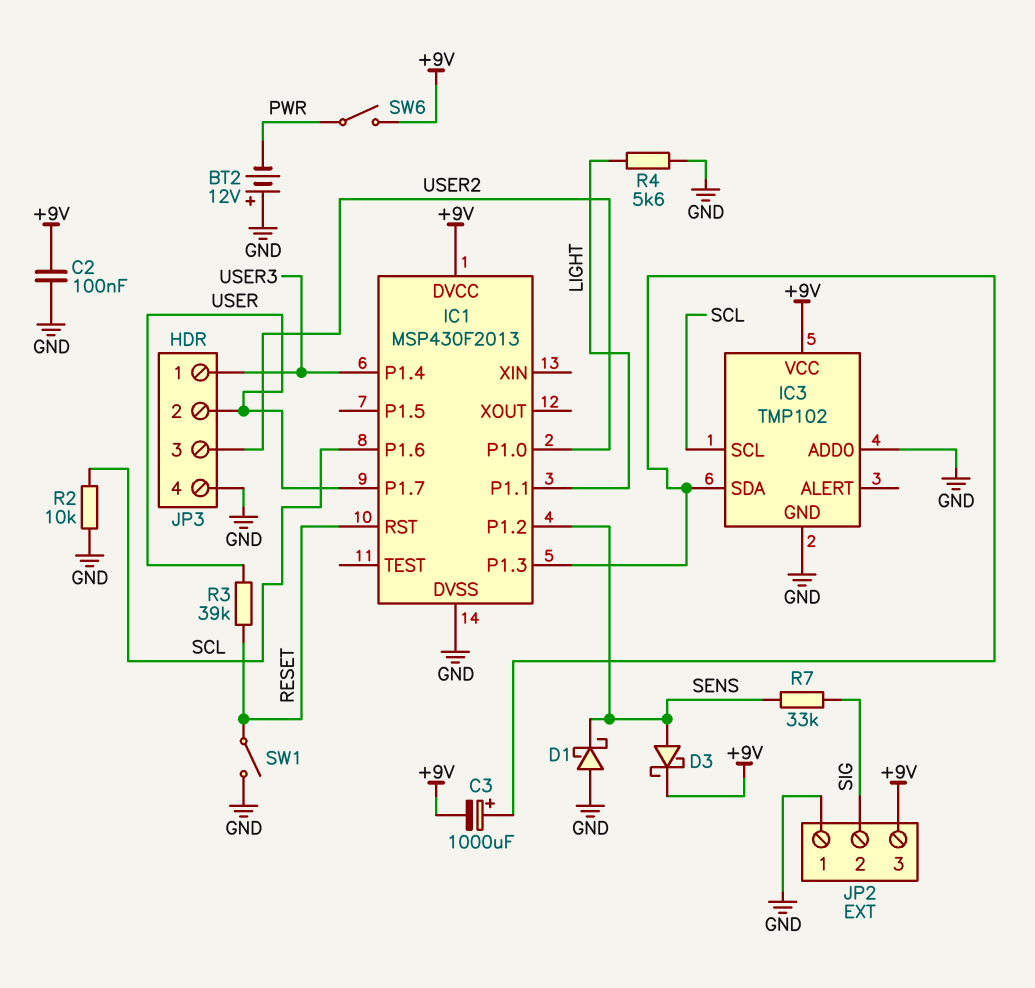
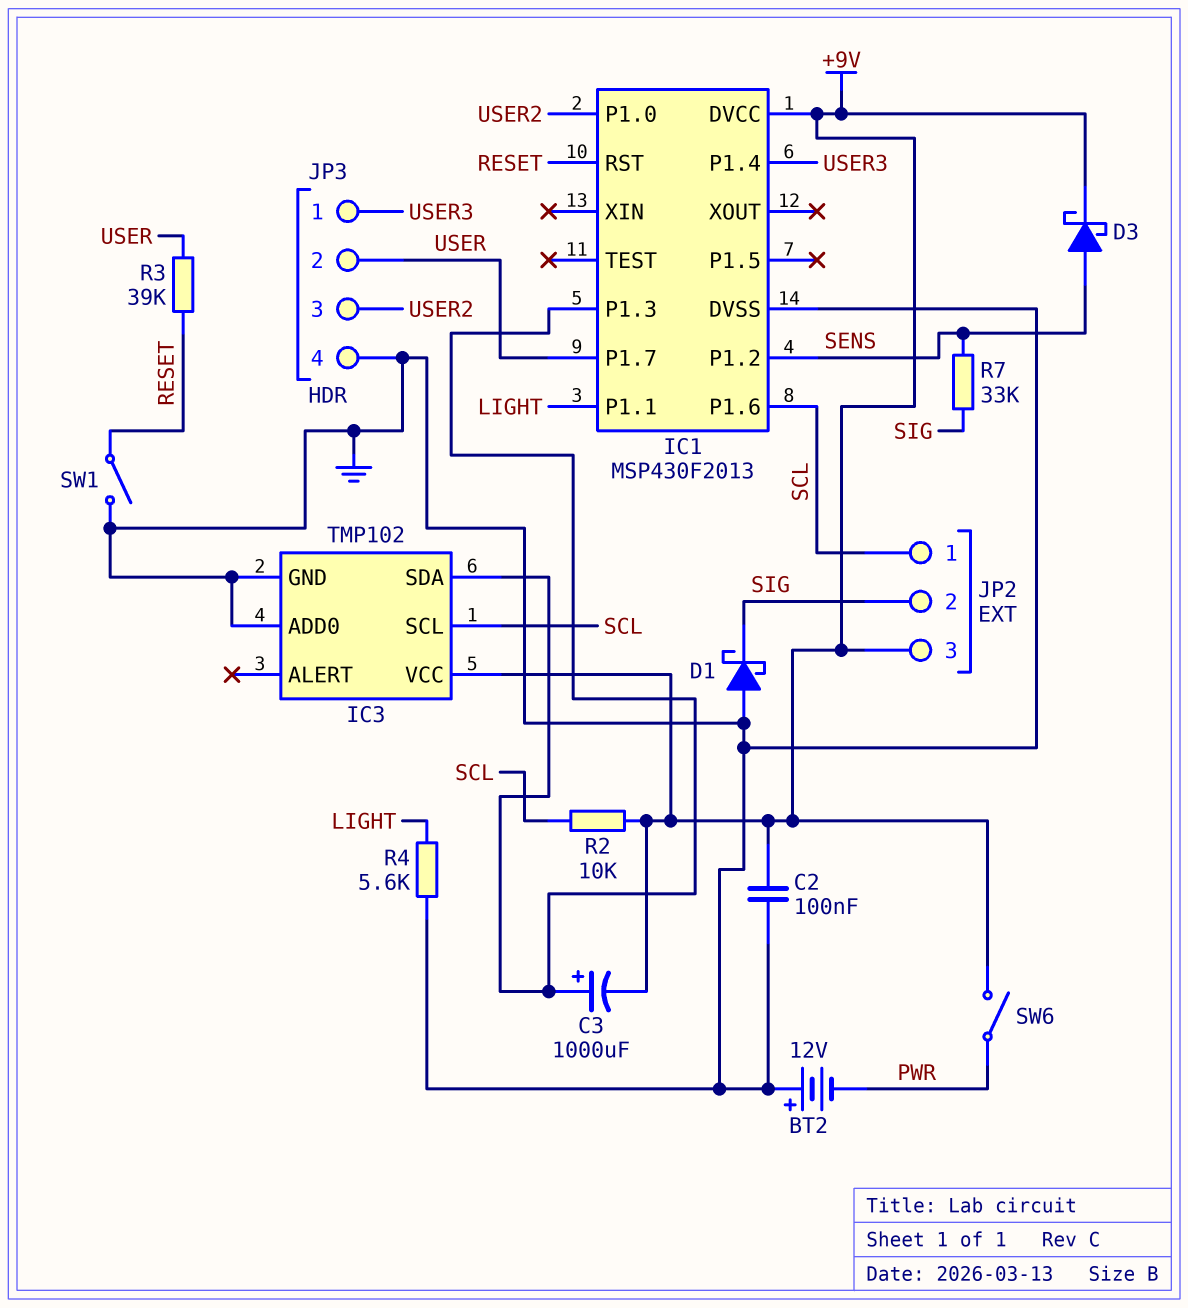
D1: schottky (A GND, K SENS) -> schottky (A GND, K SIG)
JP2 pin 1: GND -> SCL
R2: 10k (GND, SCL) -> 10k (+9V, SCL)

